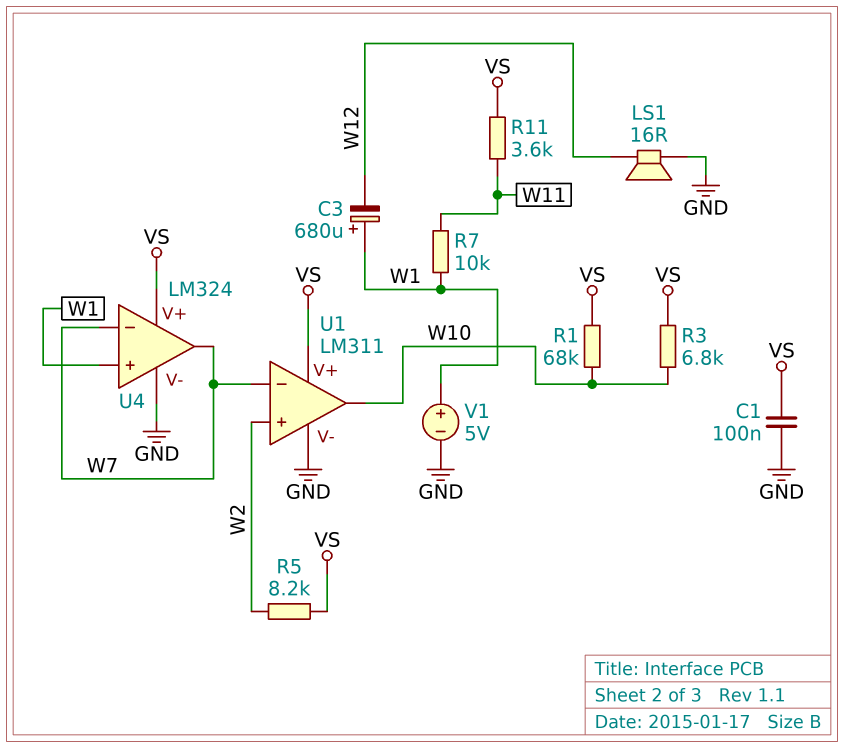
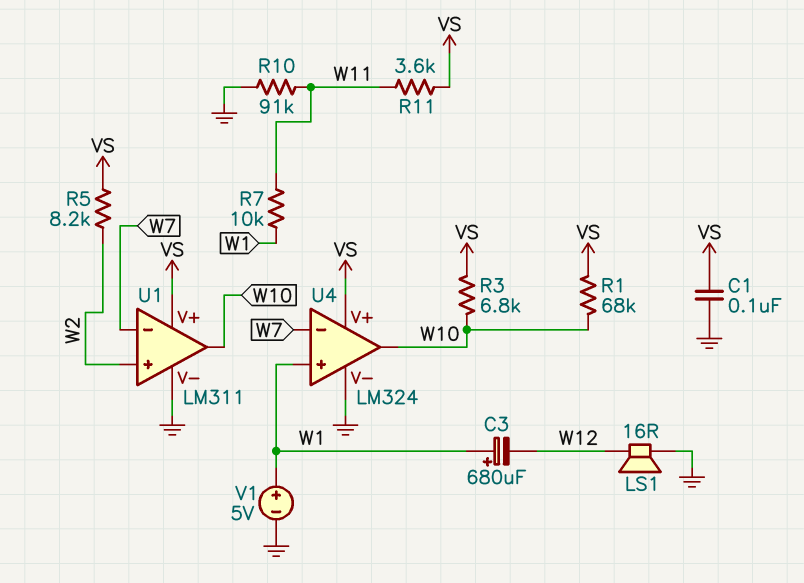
R10: none -> 91k (GND, W11)
U4 pin out: W7 -> W10

